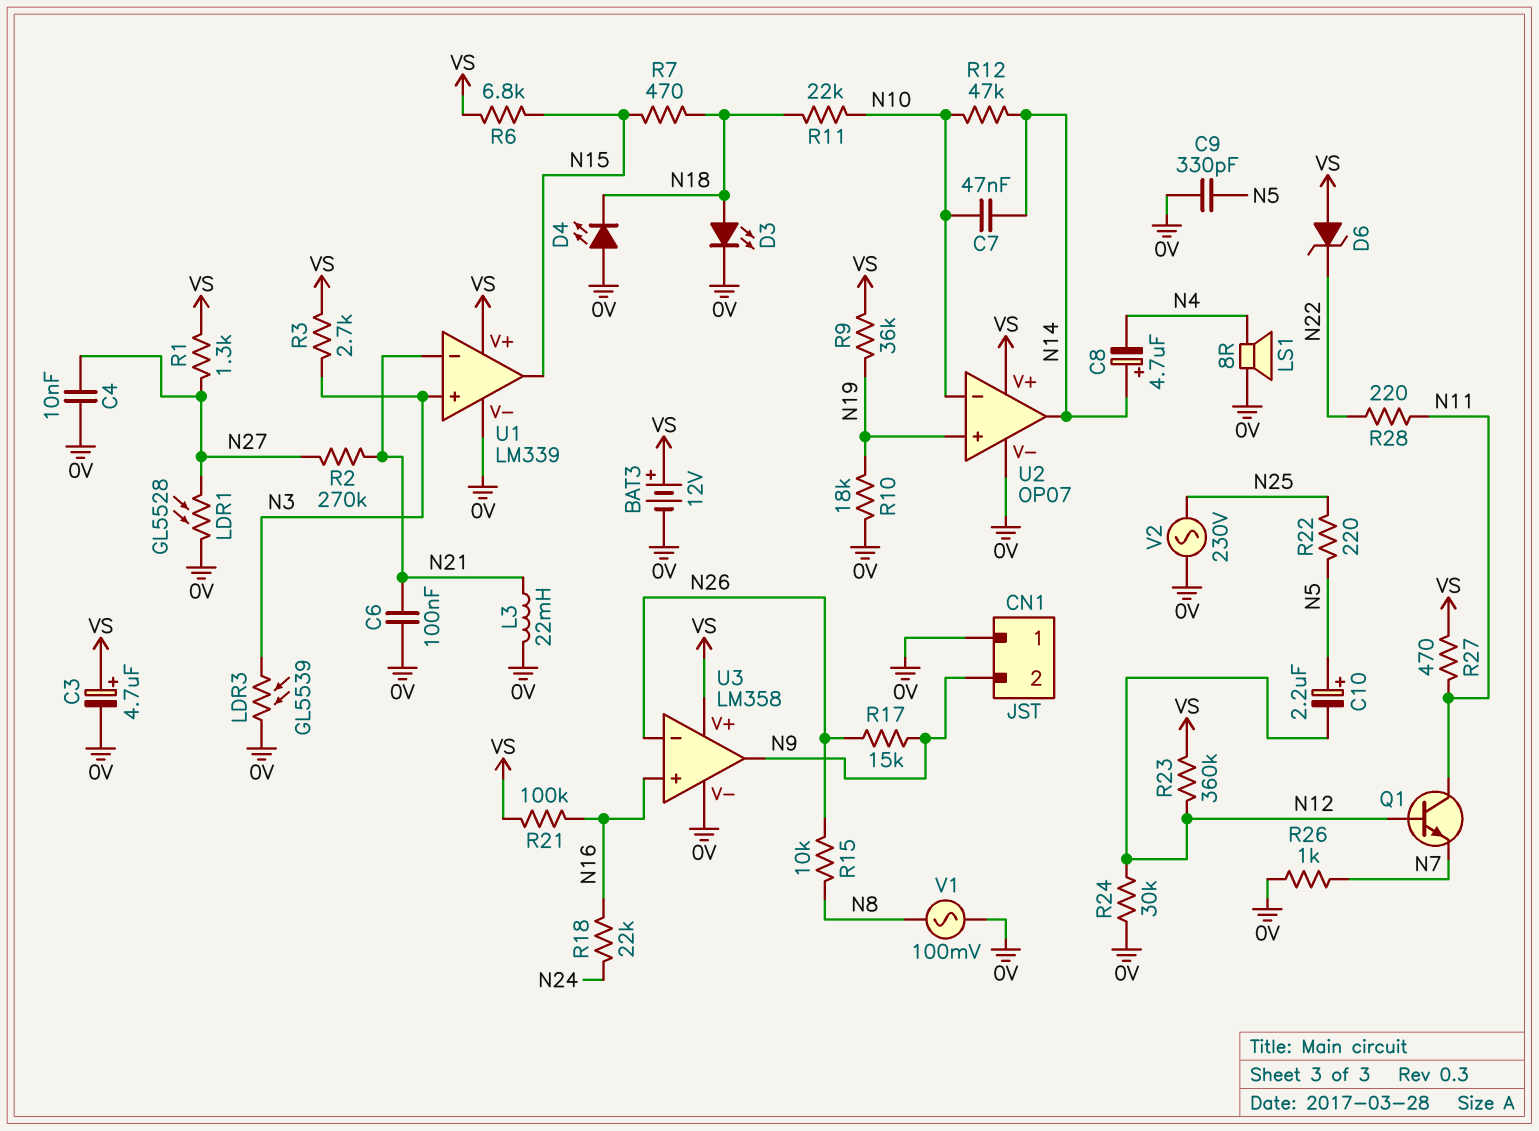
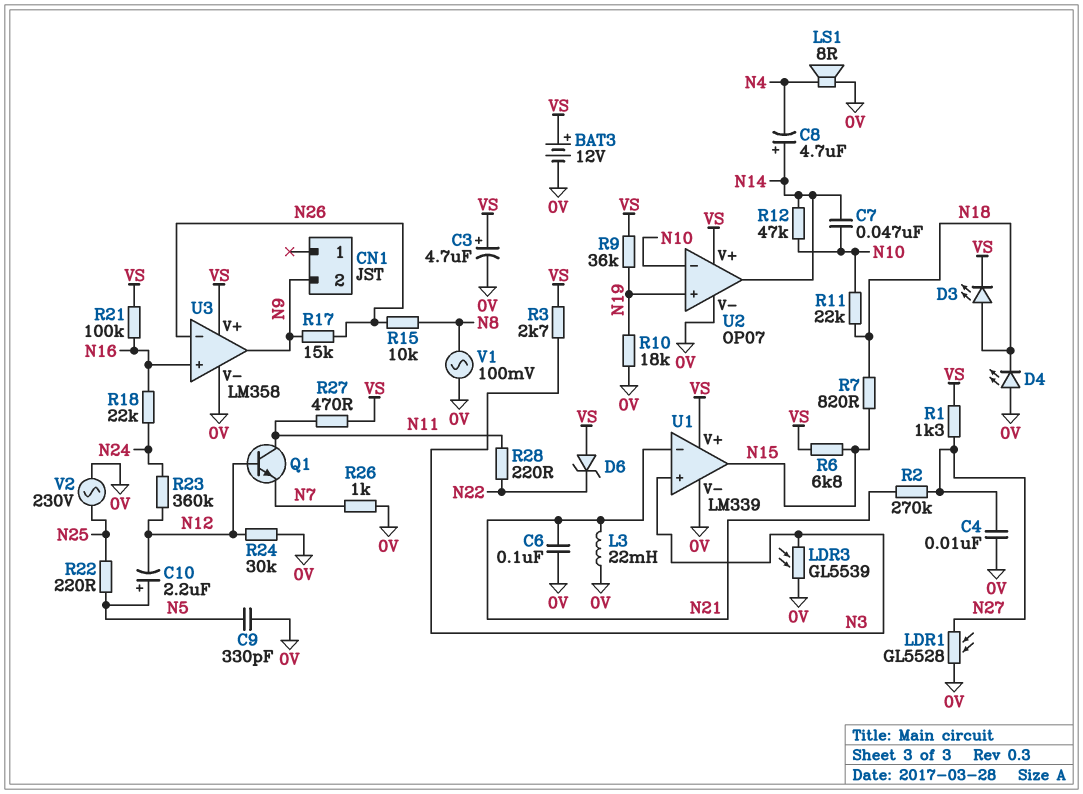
CN1 pin 1: 0V -> none
D3: LED (A N18, K 0V) -> LED (A N18, K VS)
R7: 470 (N15, N18) -> 820 (N15, N18)
R23: 360k (N12, VS) -> 360k (N12, N24)

